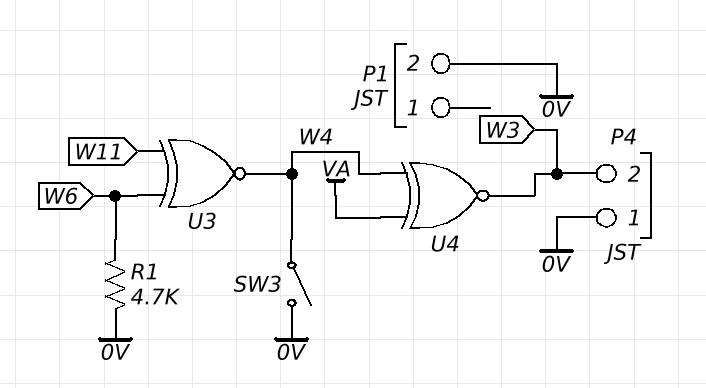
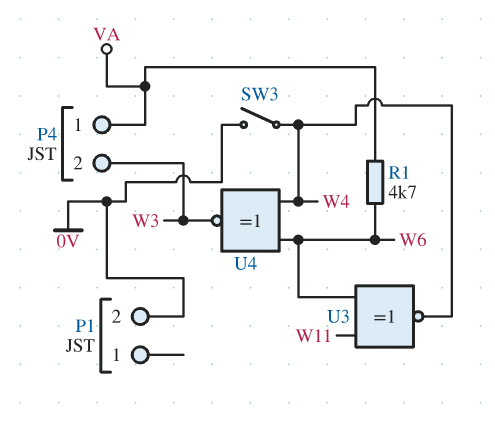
P4 pin 1: 0V -> VA
R1: 4.7k (0V, W6) -> 4.7k (VA, W6)
U4: XNOR (in VA, in W4, out W3) -> XNOR (in W4, in W6, out W3)

